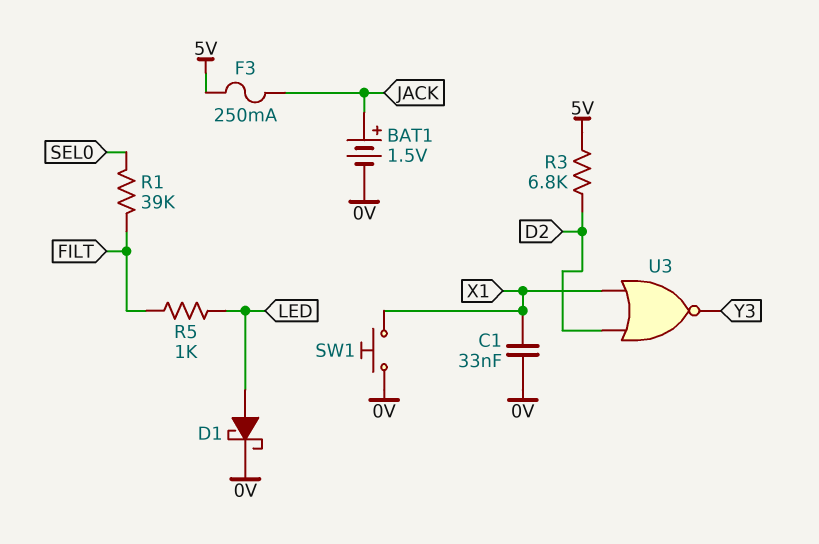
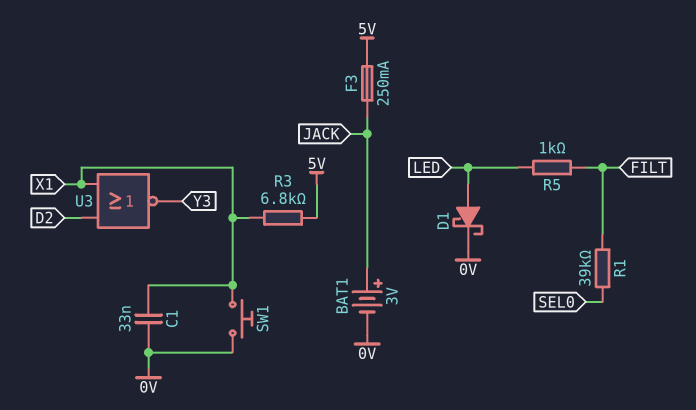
BAT1: 1.5V (plus JACK, minus 0V) -> 3V (plus JACK, minus 0V)
R3: 6.8k (5V, D2) -> 6.8k (5V, X1)

